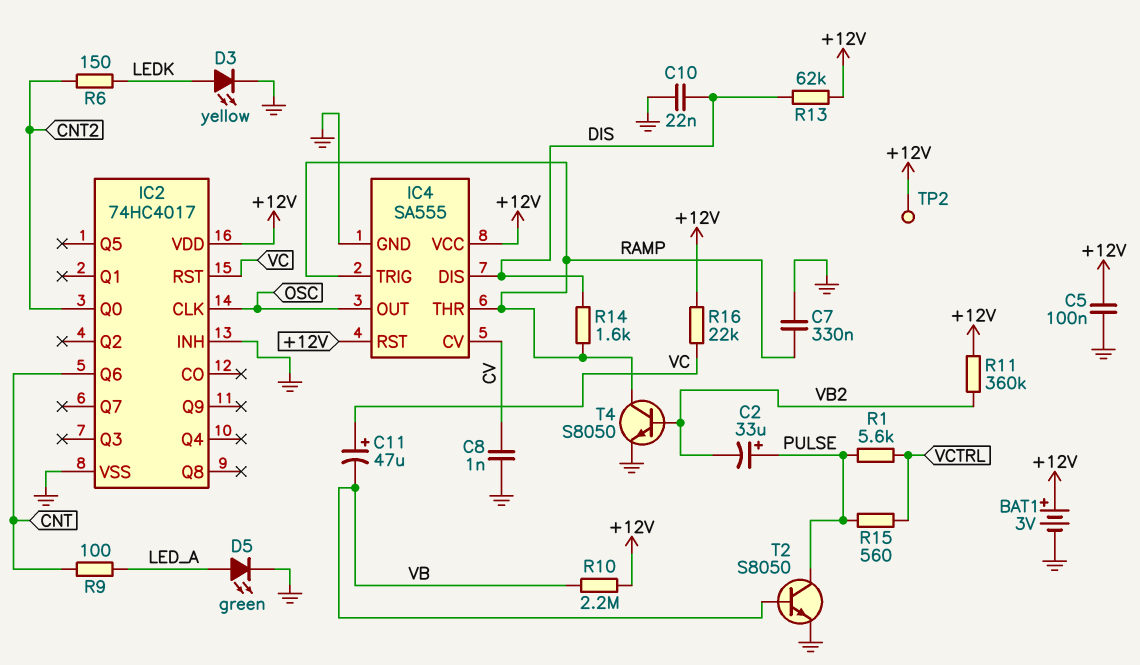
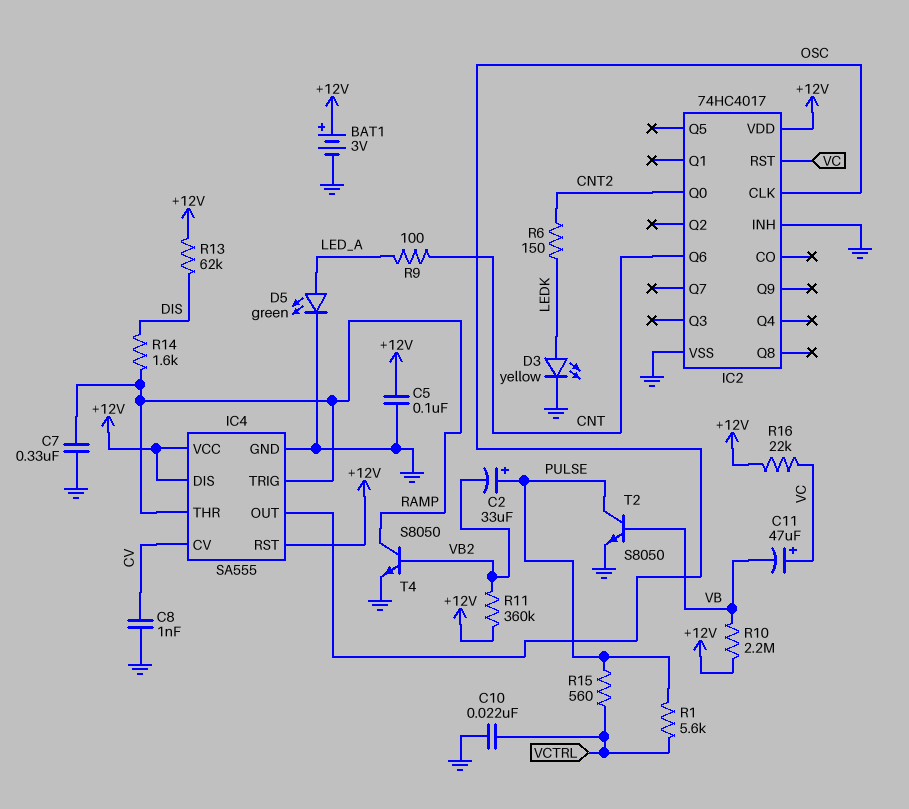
C10: 22nF (DIS, GND) -> 22nF (GND, VCTRL)
IC4 pin DIS: DIS -> +12V
TP2: test point (+12V) -> none

